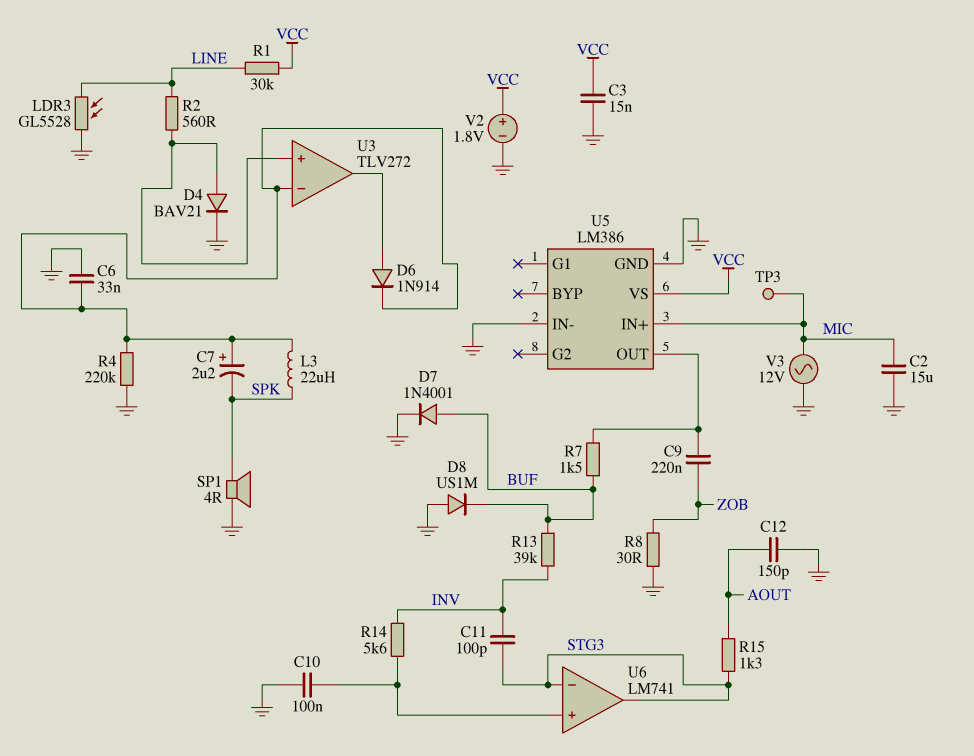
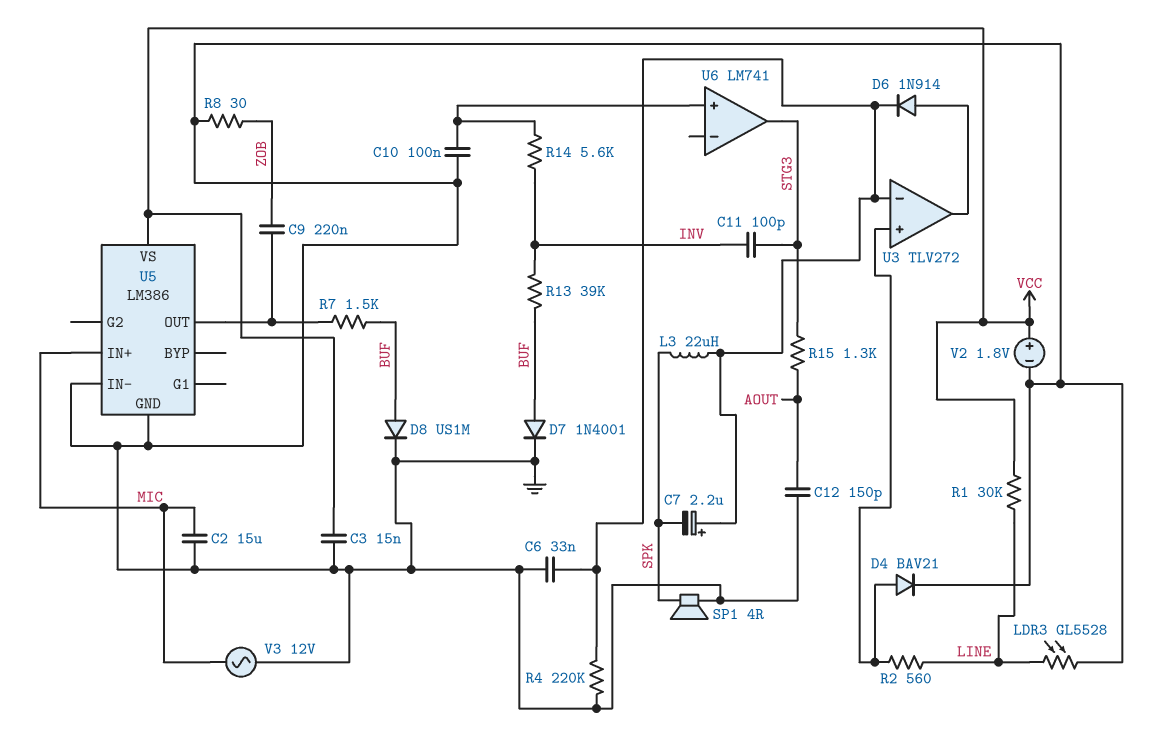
D8: diode US1M (A GND, K BUF) -> diode US1M (A BUF, K GND)
TP3: test point (MIC) -> none
U6 pin in-: STG3 -> none

